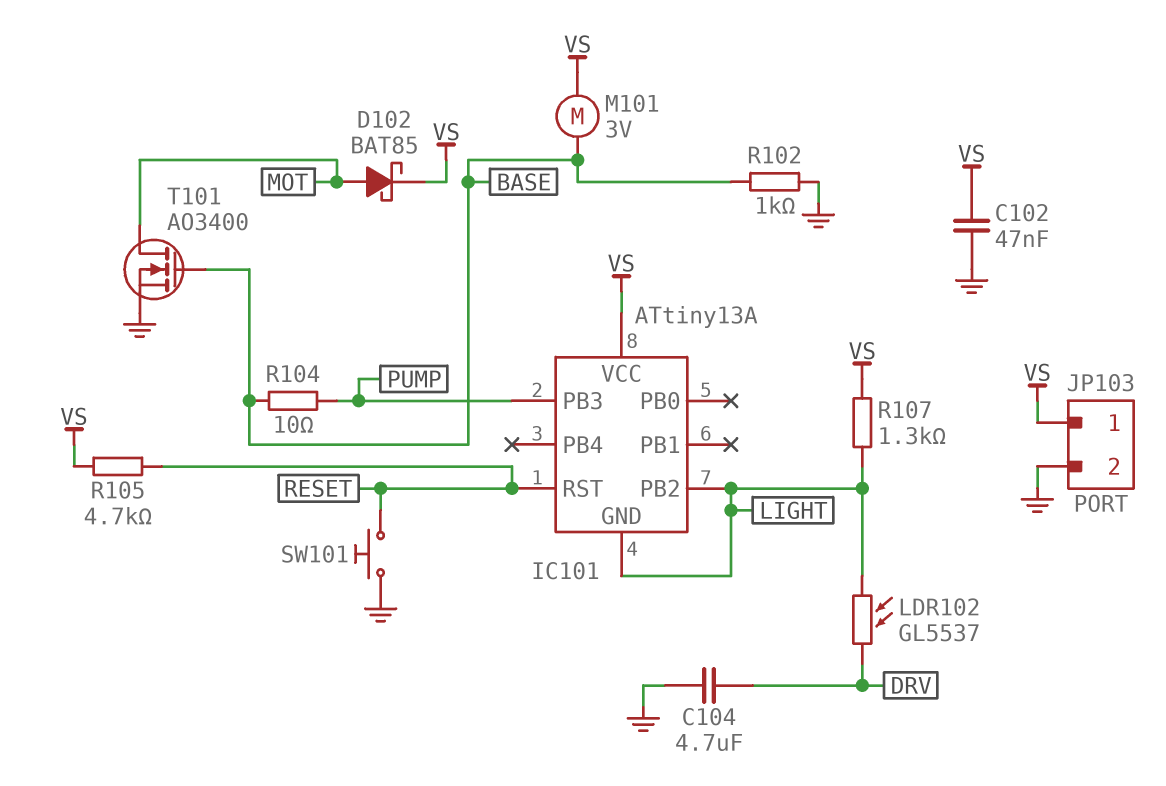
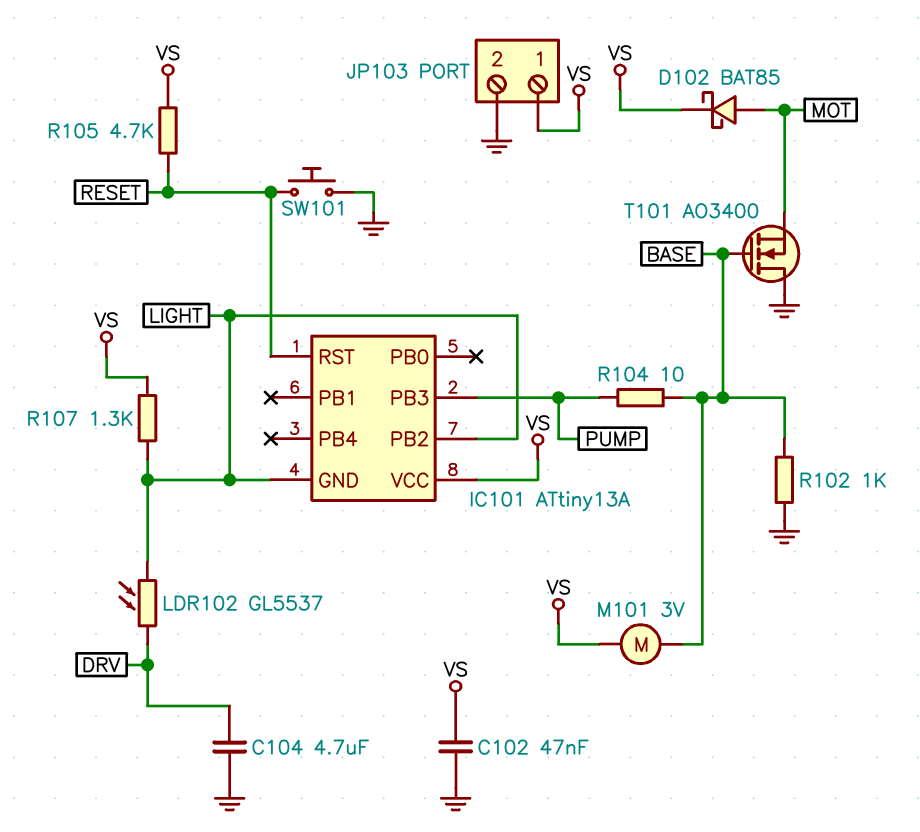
T101: NMOS AO3400 (G BASE, D MOT, S GND) -> NMOS AO3400 (G BASE, D GND, S MOT)

